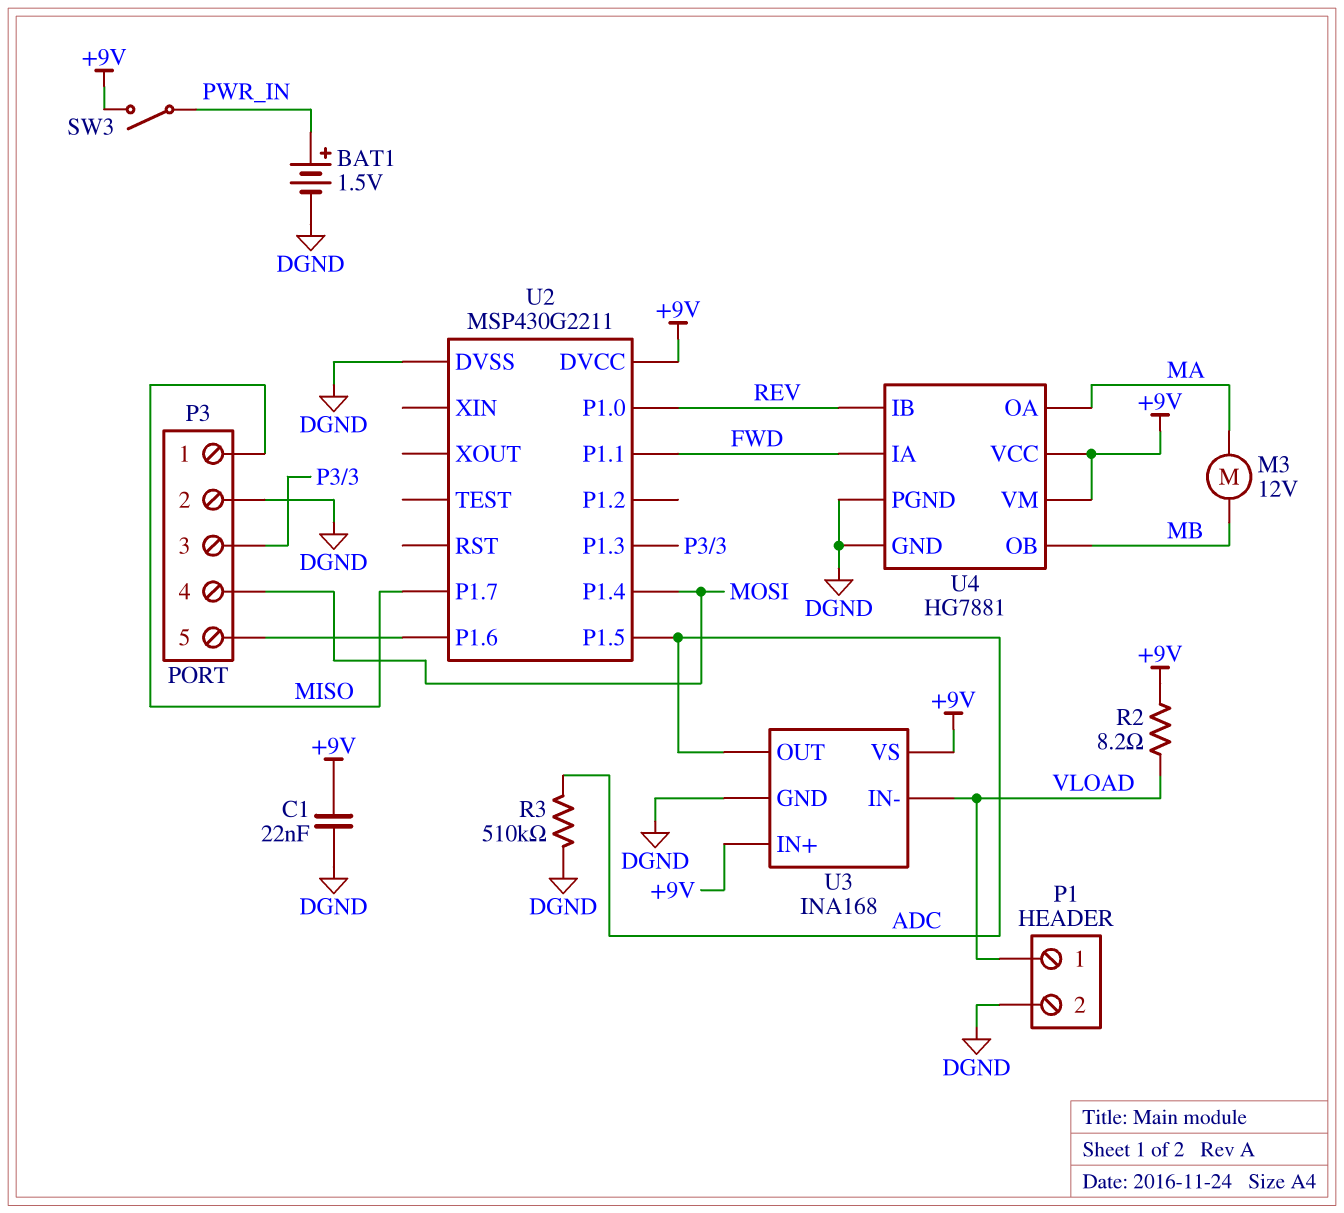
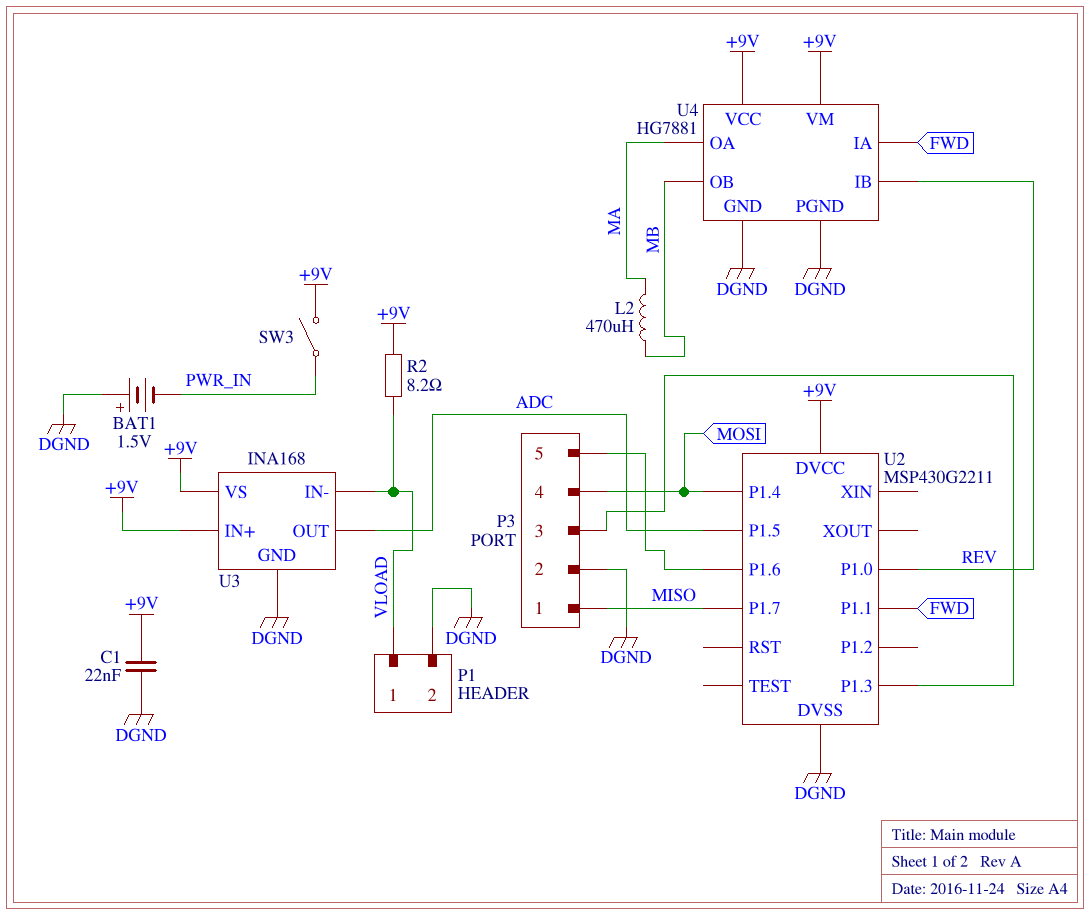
BAT1: 1.5V (plus PWR_IN, minus DGND) -> 1.5V (plus DGND, minus PWR_IN)
L2: none -> 470uH (MA, MB)
M3: motor 12V (MA, MB) -> none
R3: 510k (ADC, DGND) -> none

